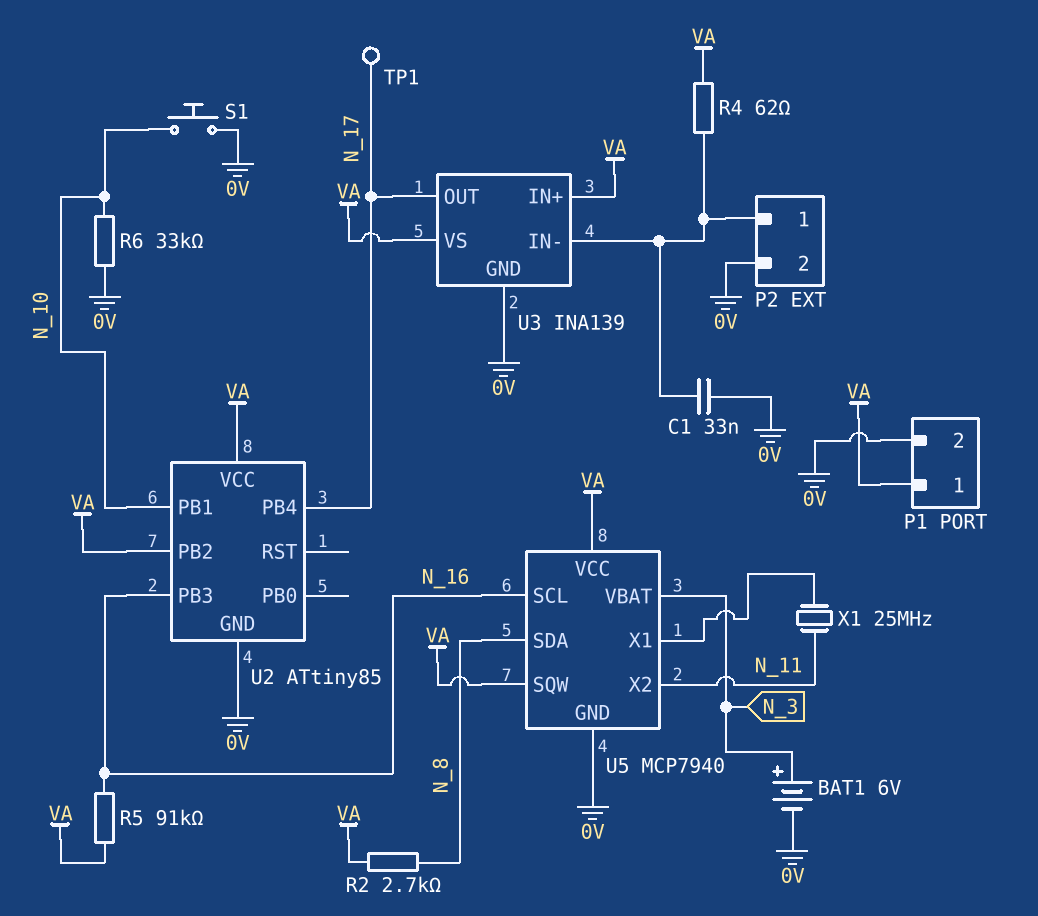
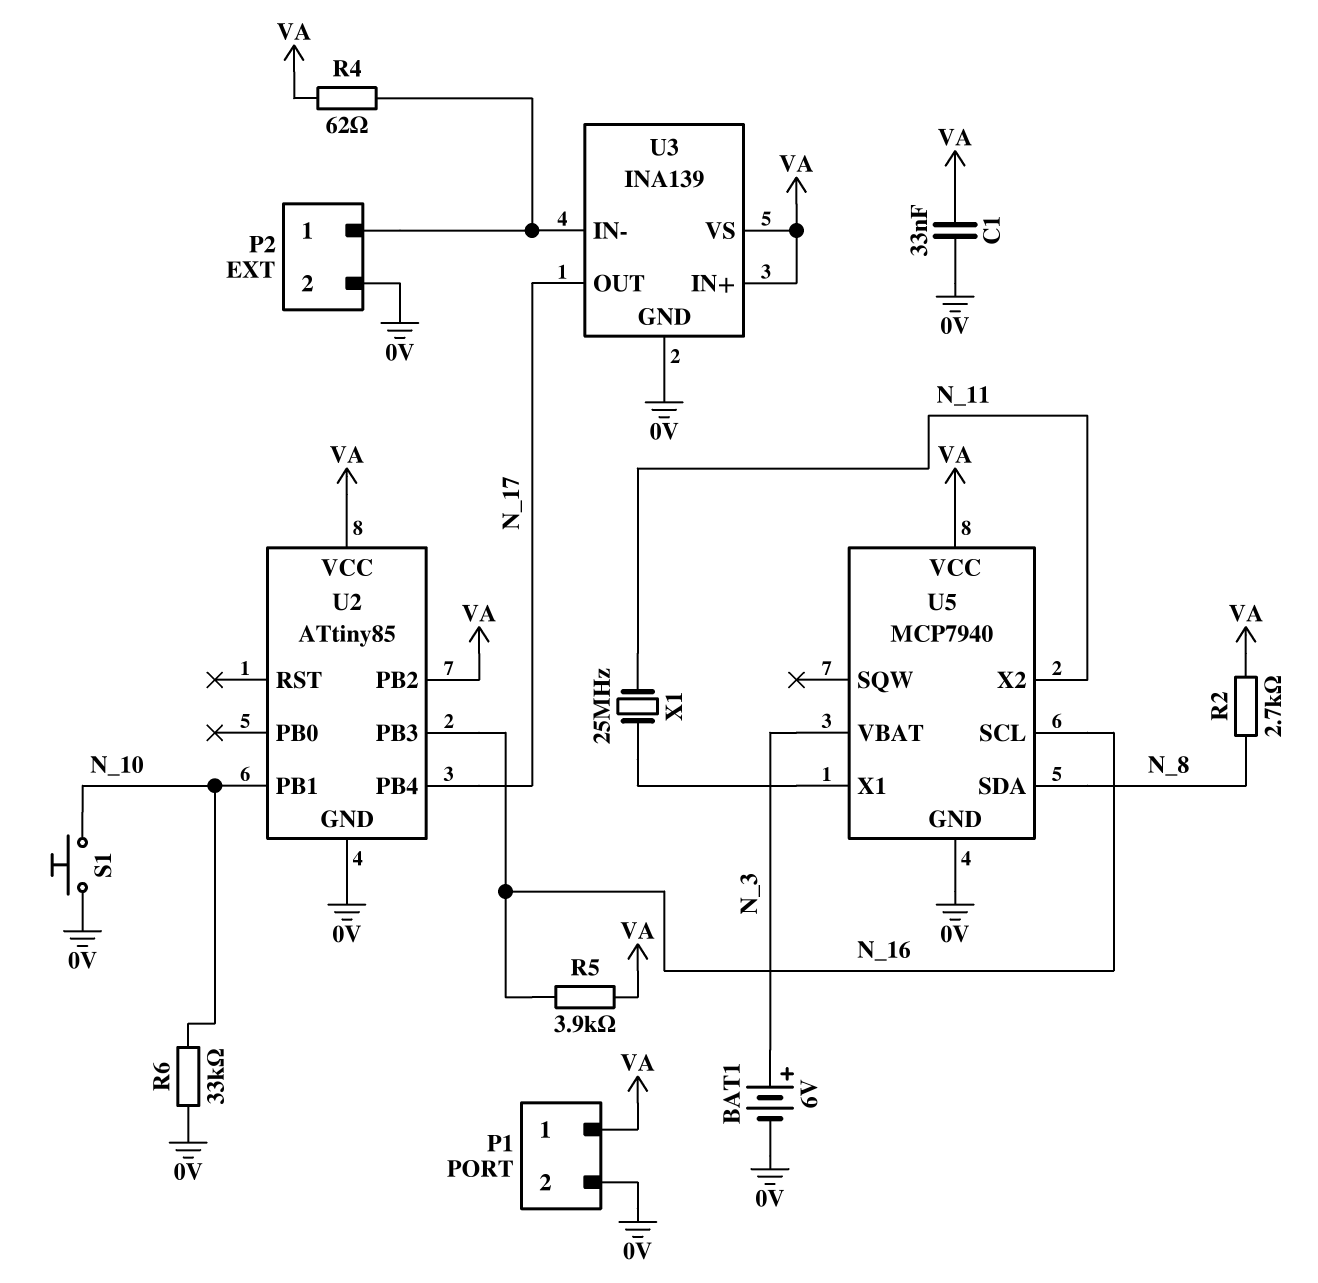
C1: 33nF (0V, P2/1) -> 33nF (0V, VA)
R5: 91k (N_16, VA) -> 3.9k (N_16, VA)
TP1: test point (N_17) -> none
U5 pin SQW: VA -> none

